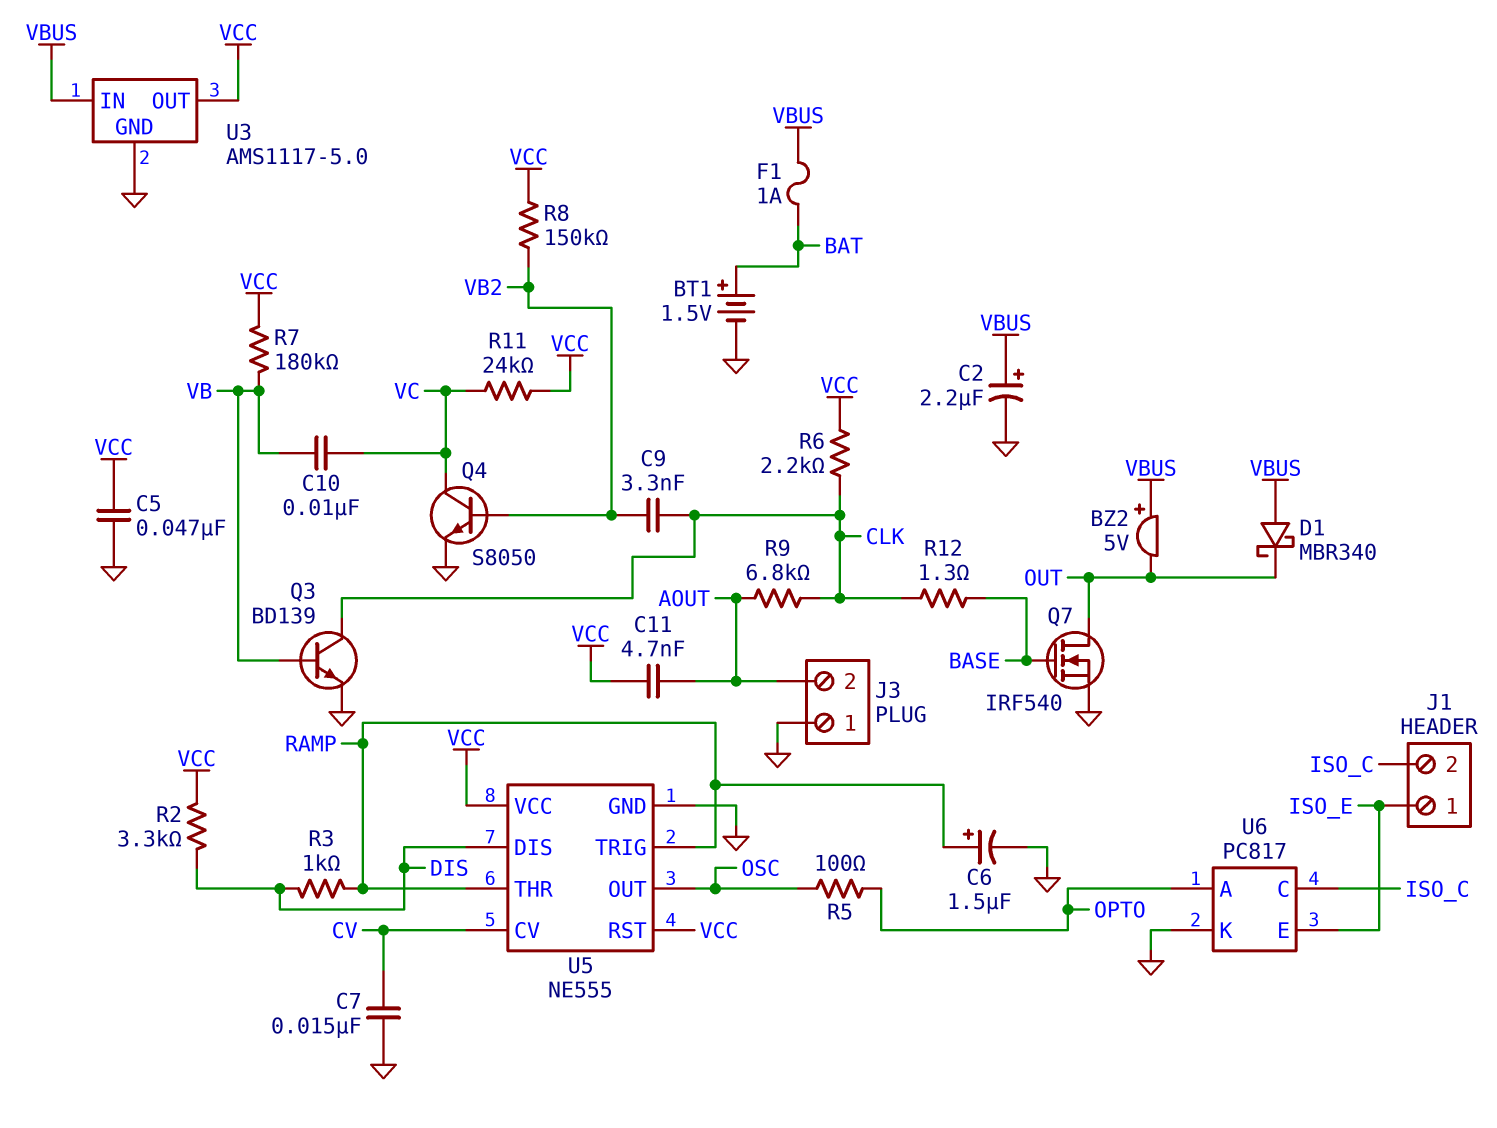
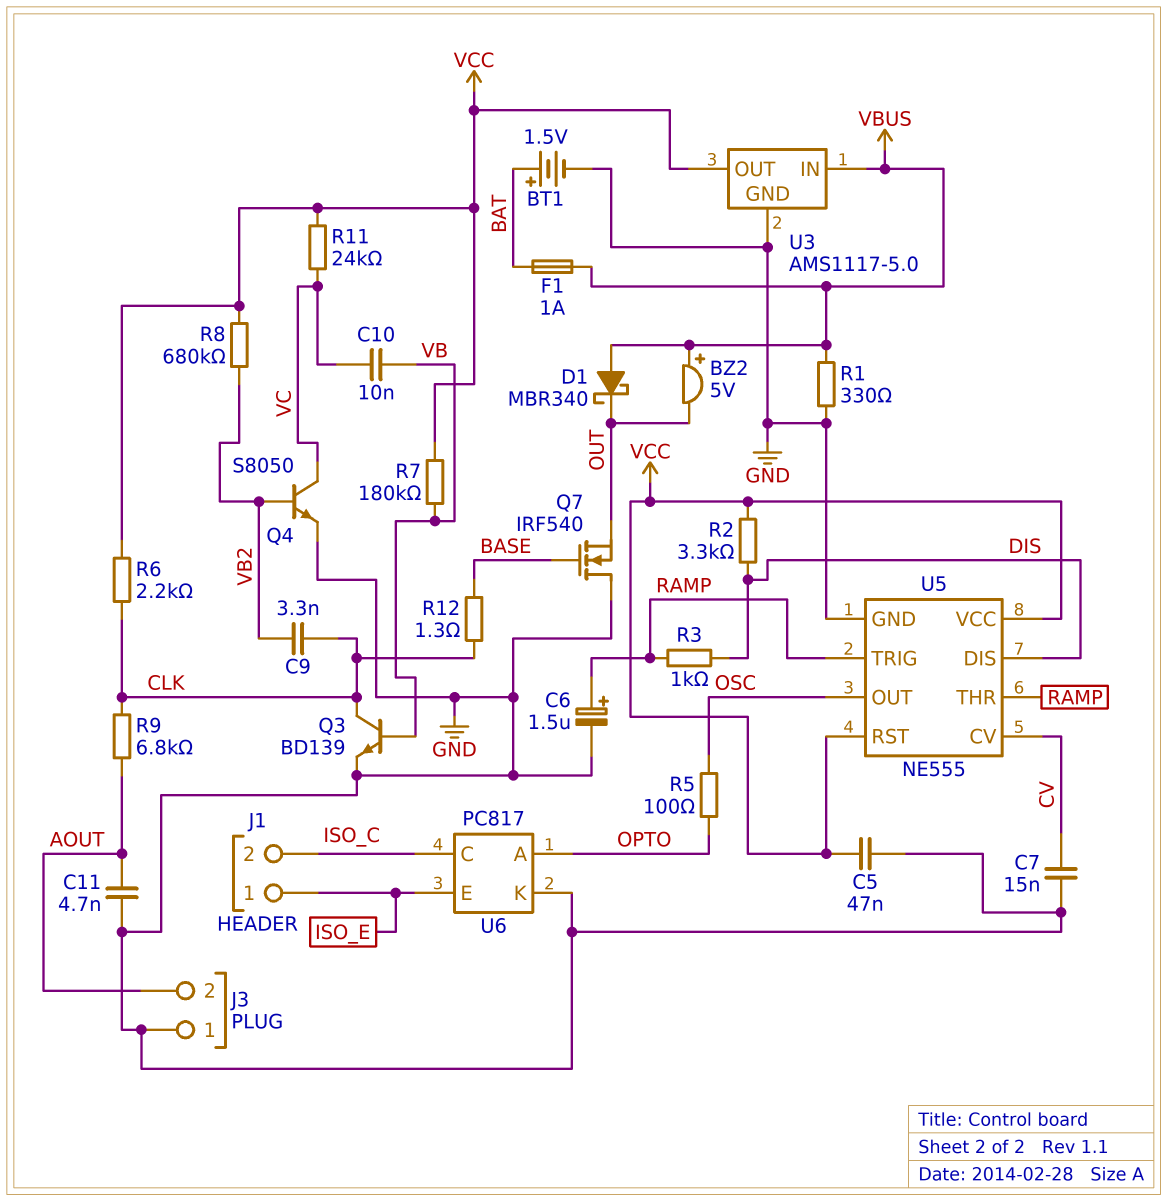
C2: 2.2uF (plus VBUS, minus GND) -> none
C11: 4.7nF (AOUT, VCC) -> 4.7nF (AOUT, GND)
Q7: NMOS IRF540 (G BASE, D OUT, S GND) -> NMOS IRF540 (G BASE, D GND, S OUT)
R1: none -> 330 (GND, VBUS)
R8: 150k (VB2, VCC) -> 680k (VB2, VCC)

